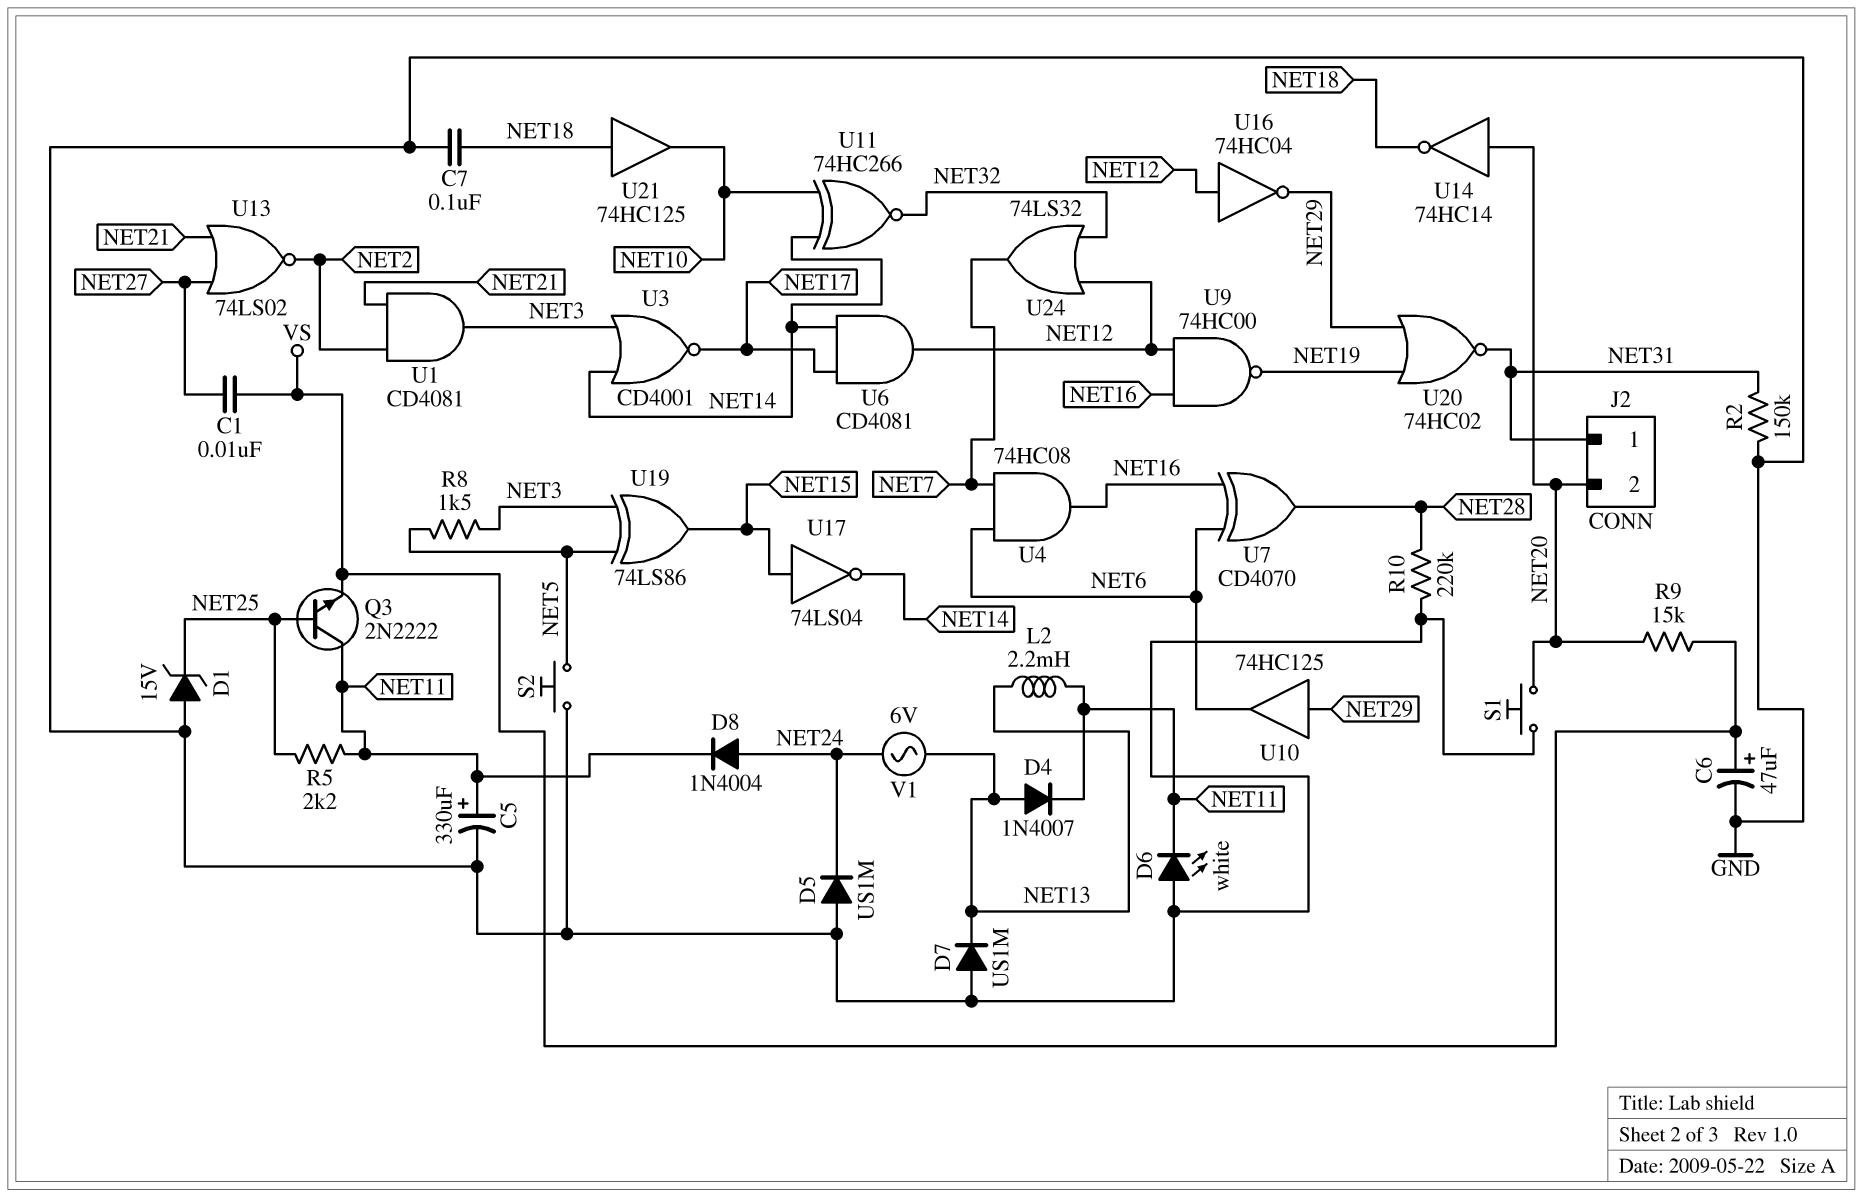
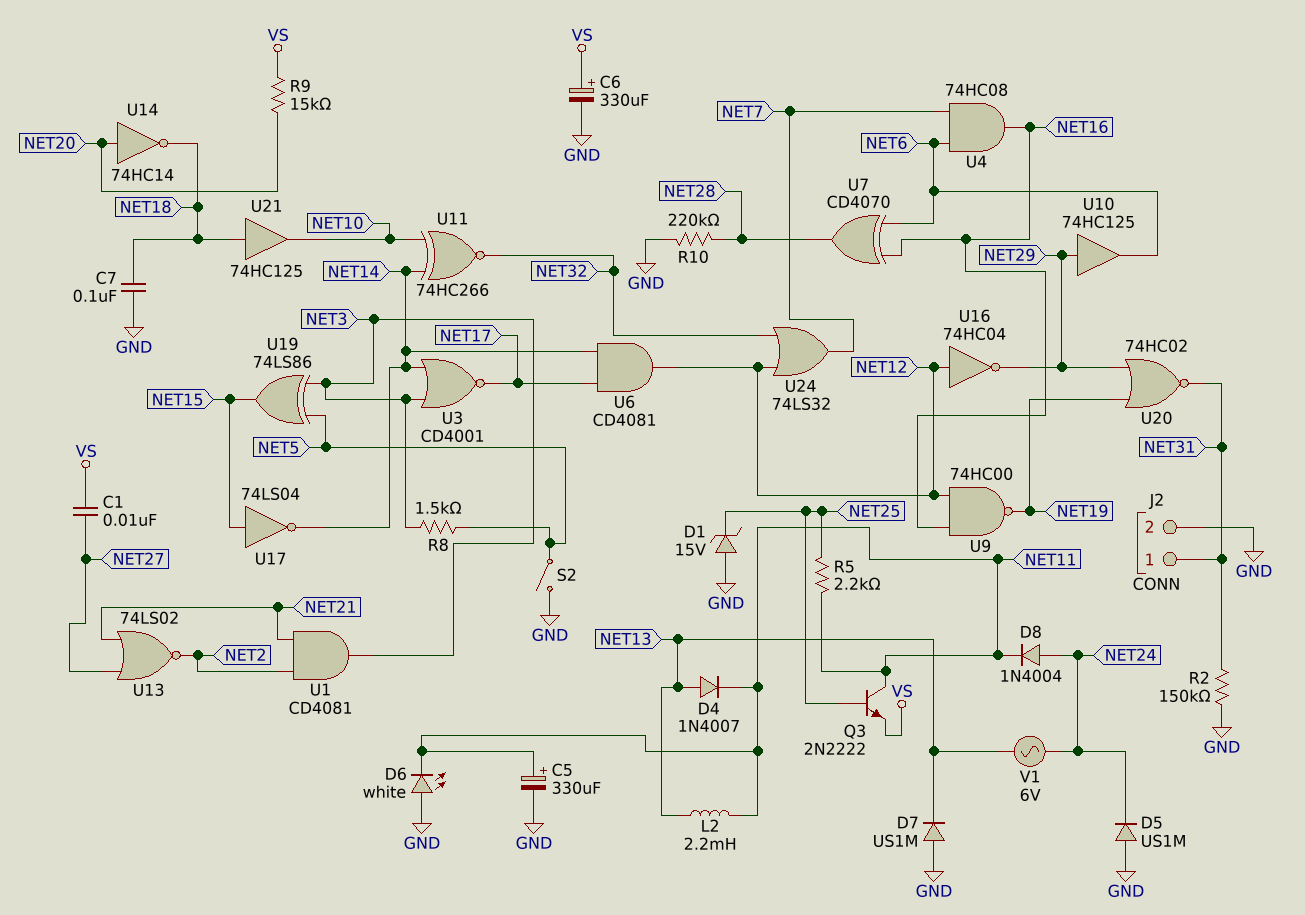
C6: 47uF (plus VS, minus GND) -> 330uF (plus VS, minus GND)
J2 pin 2: NET20 -> GND
S1: button (GND, NET20) -> none
S2: button (GND, NET5) -> switch (GND, NET5)

